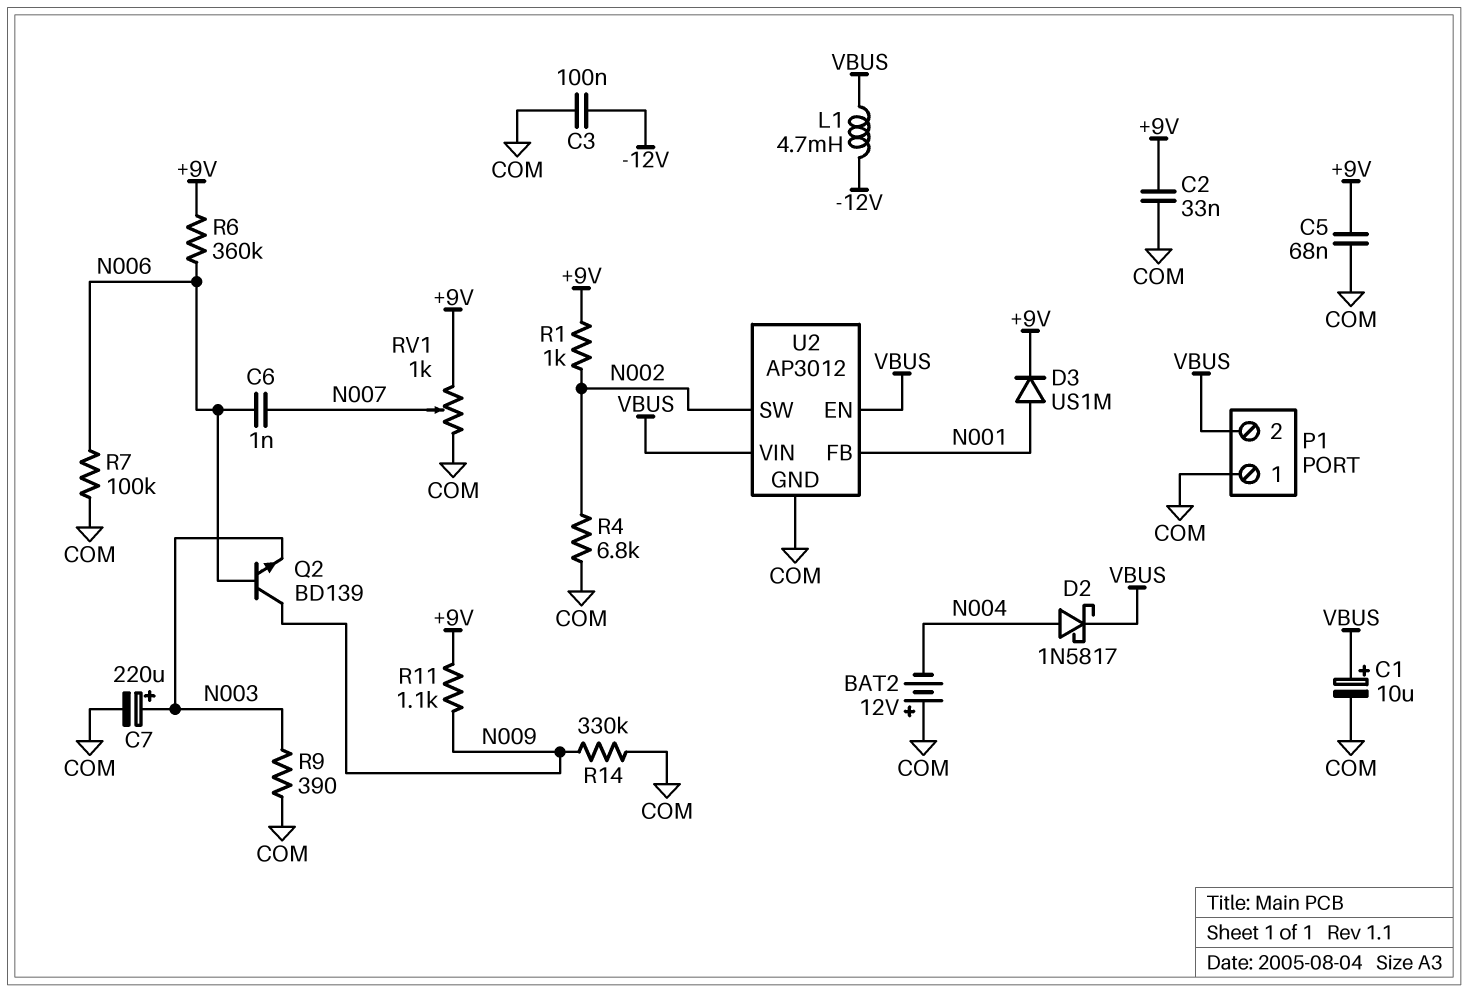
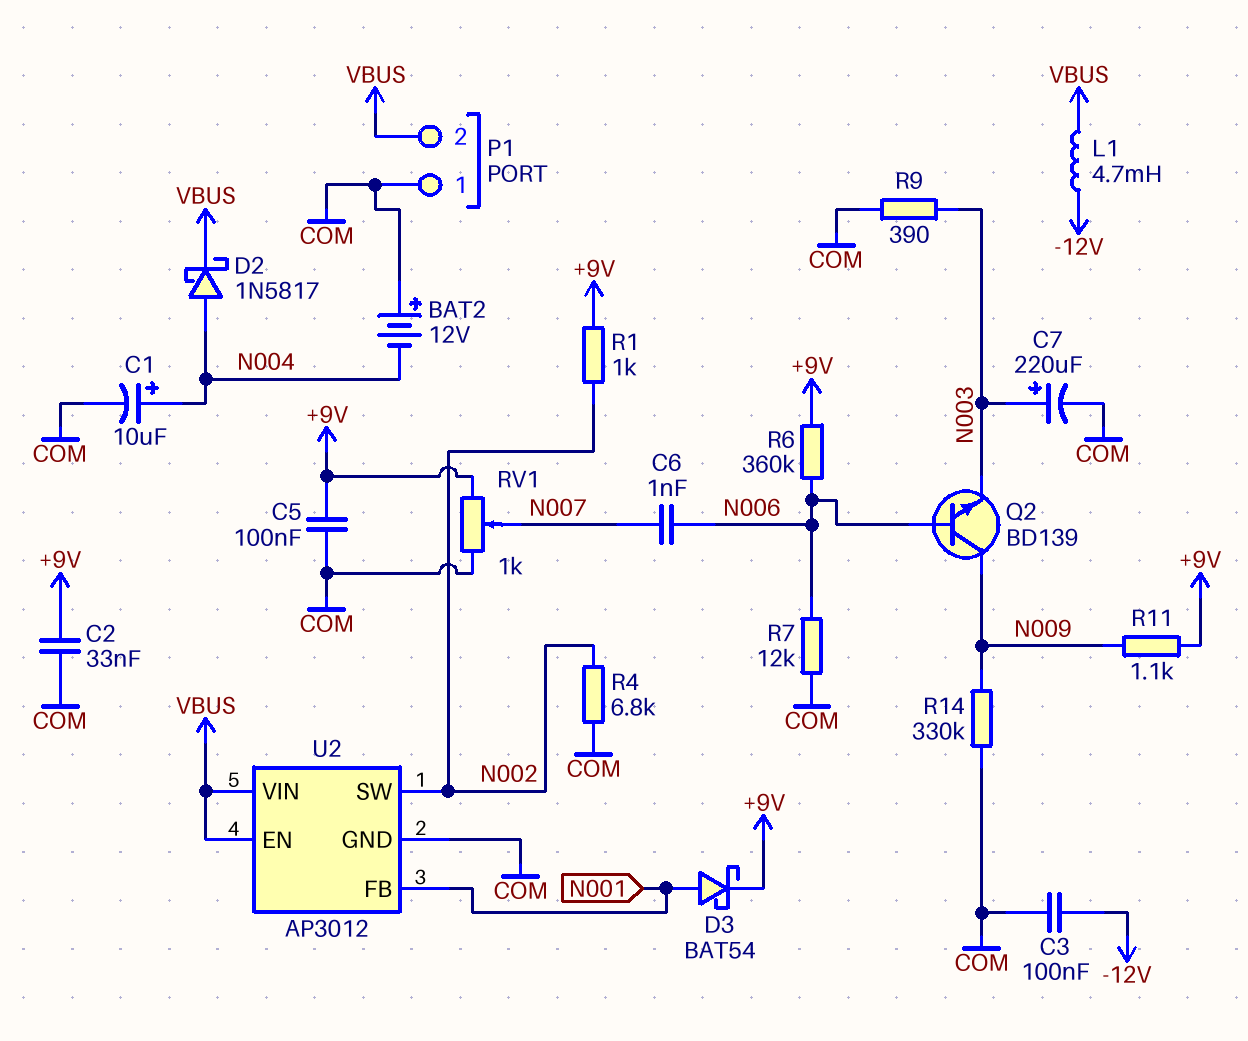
C1: 10uF (plus VBUS, minus COM) -> 10uF (plus N004, minus COM)
C5: 68nF (+9V, COM) -> 100nF (+9V, COM)
D3: diode US1M (A N001, K +9V) -> schottky BAT54 (A N001, K +9V)
R7: 100k (COM, N006) -> 12k (COM, N006)

